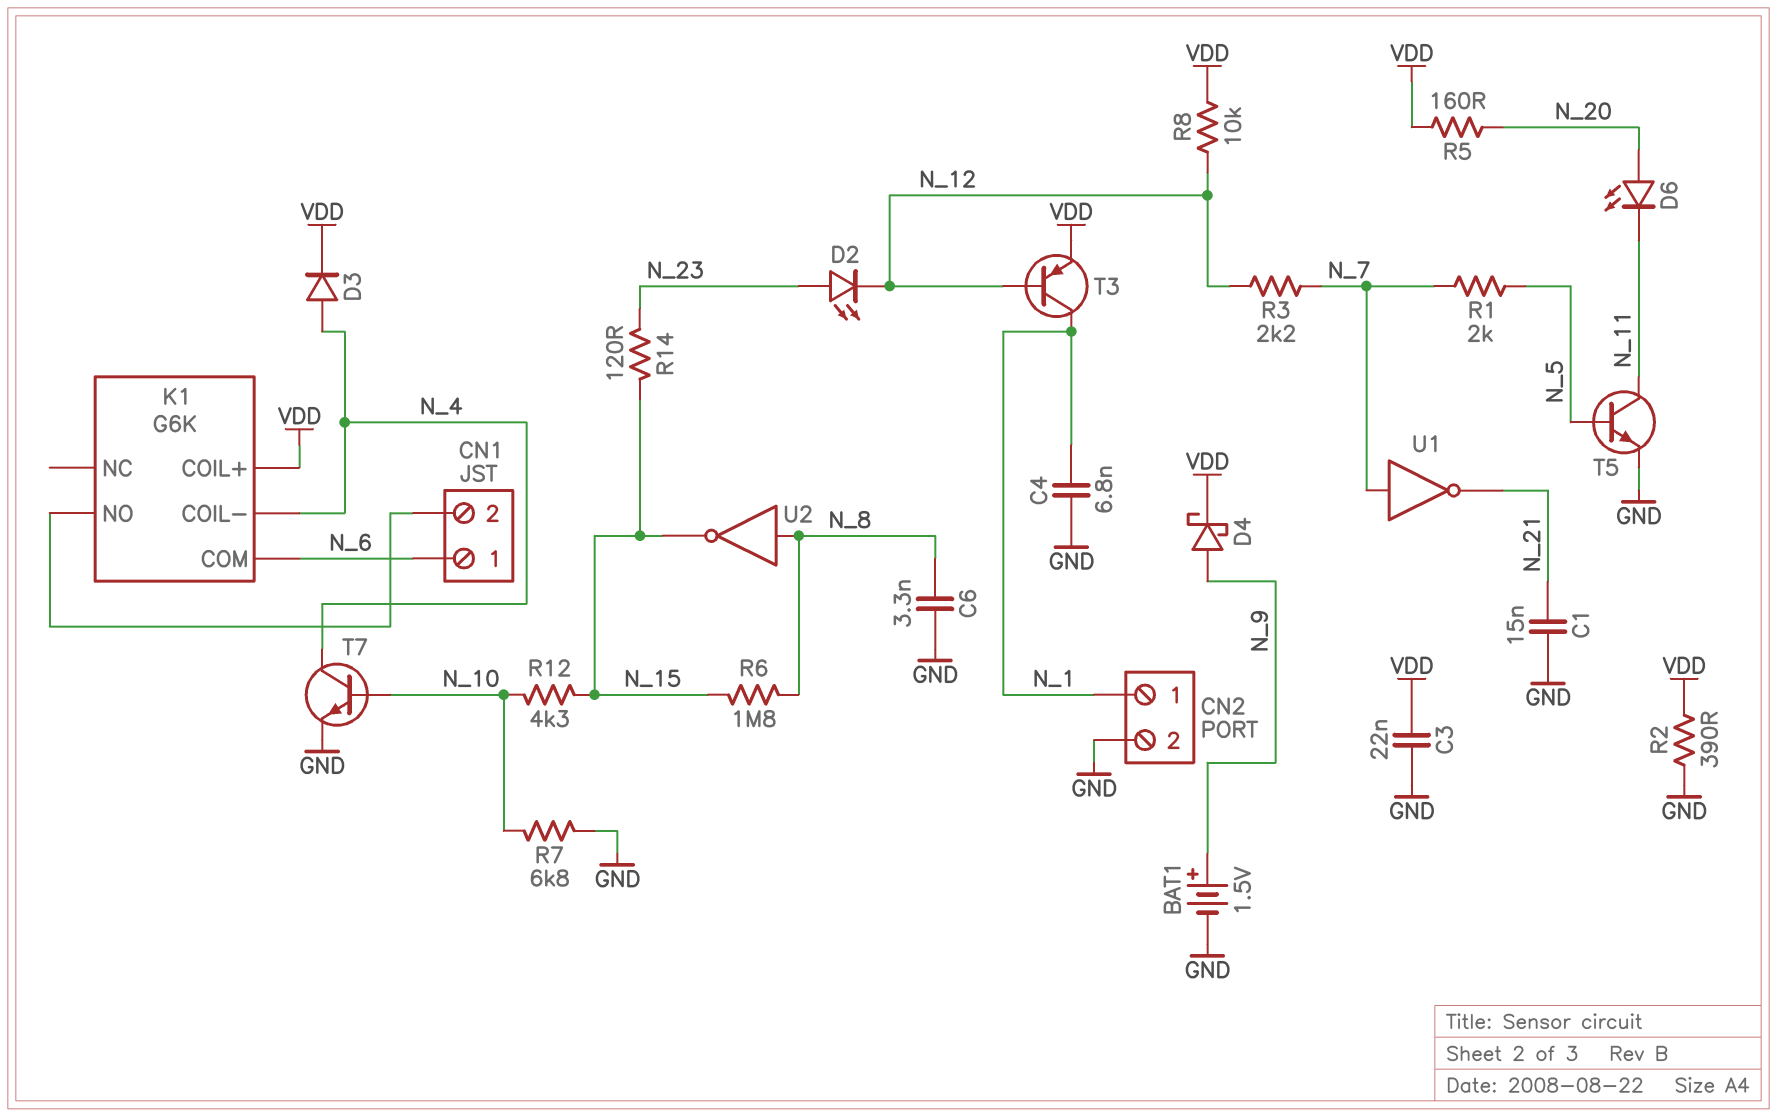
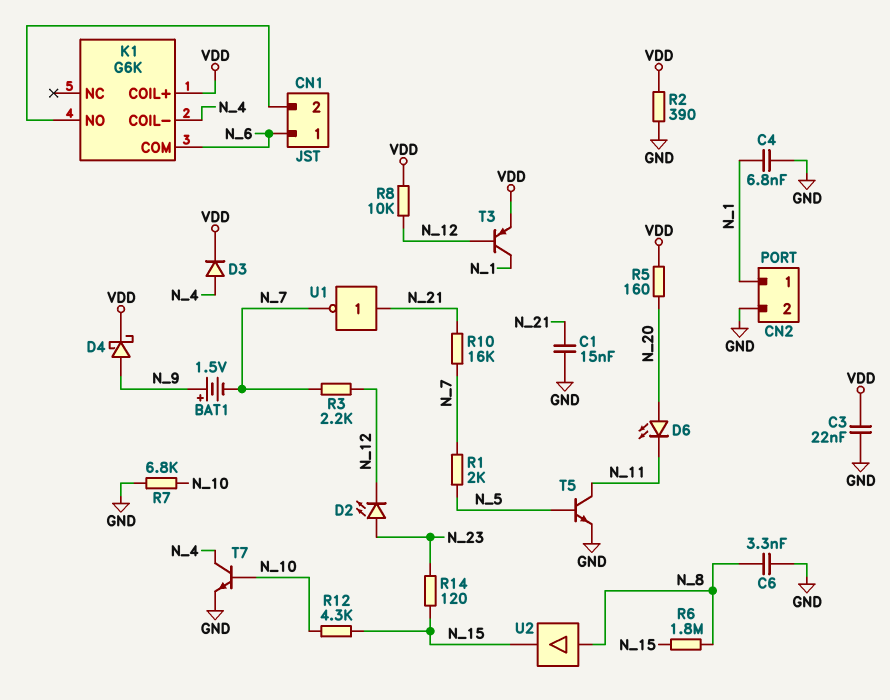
BAT1: 1.5V (plus N_9, minus GND) -> 1.5V (plus N_9, minus N_7)
R10: none -> 16k (N_7, N_21)
U1: NOT (in N_7, out N_21) -> NOT (in N_21, out N_7)
U2: NOT (in N_8, out N_15) -> buffer (in N_8, out N_15)

